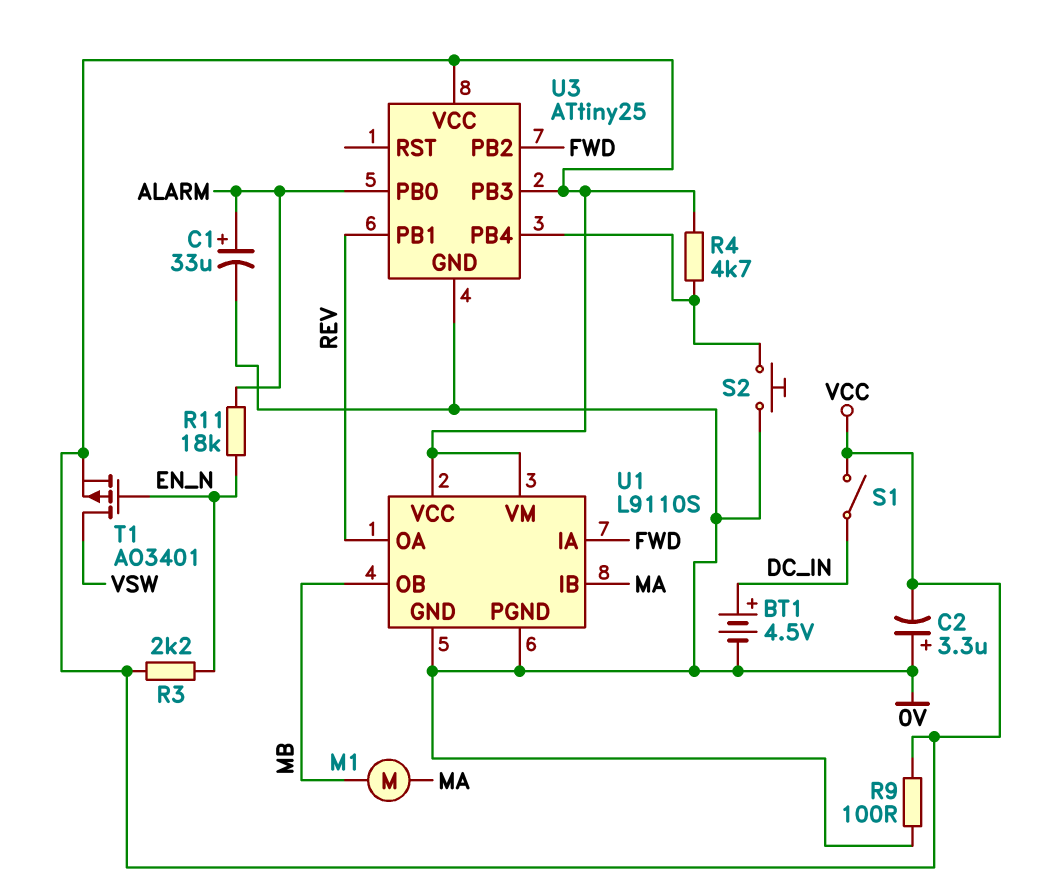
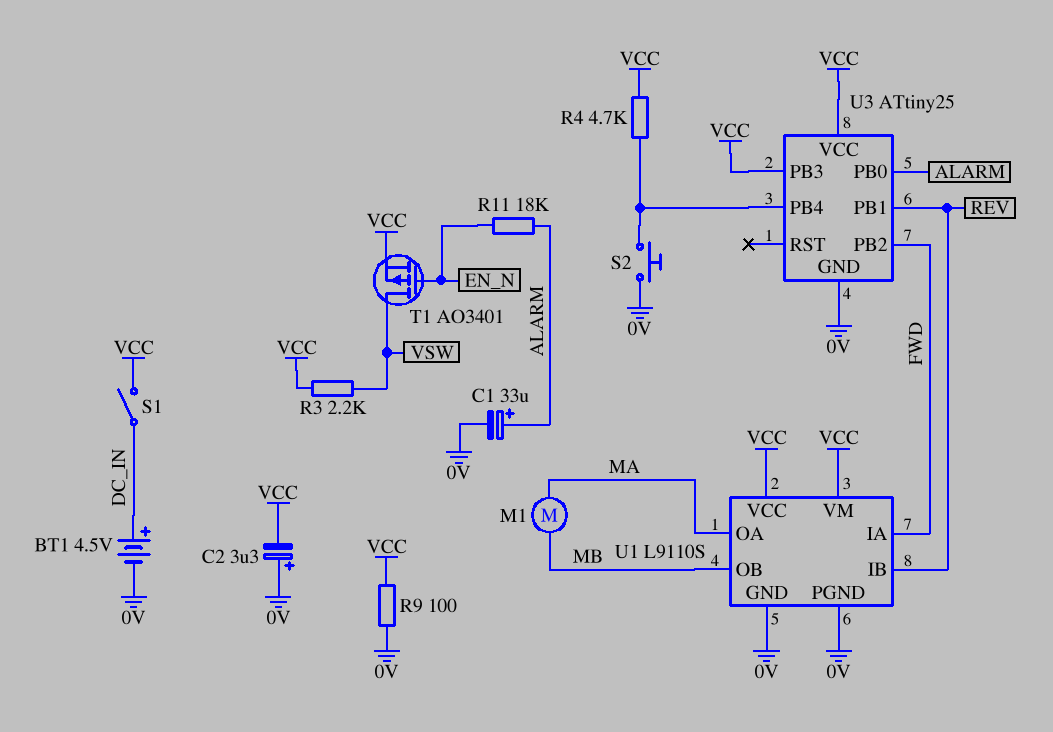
R3: 2.2k (EN_N, VCC) -> 2.2k (VCC, VSW)
U1 pin IB: MA -> REV
U1 pin OA: REV -> MA

